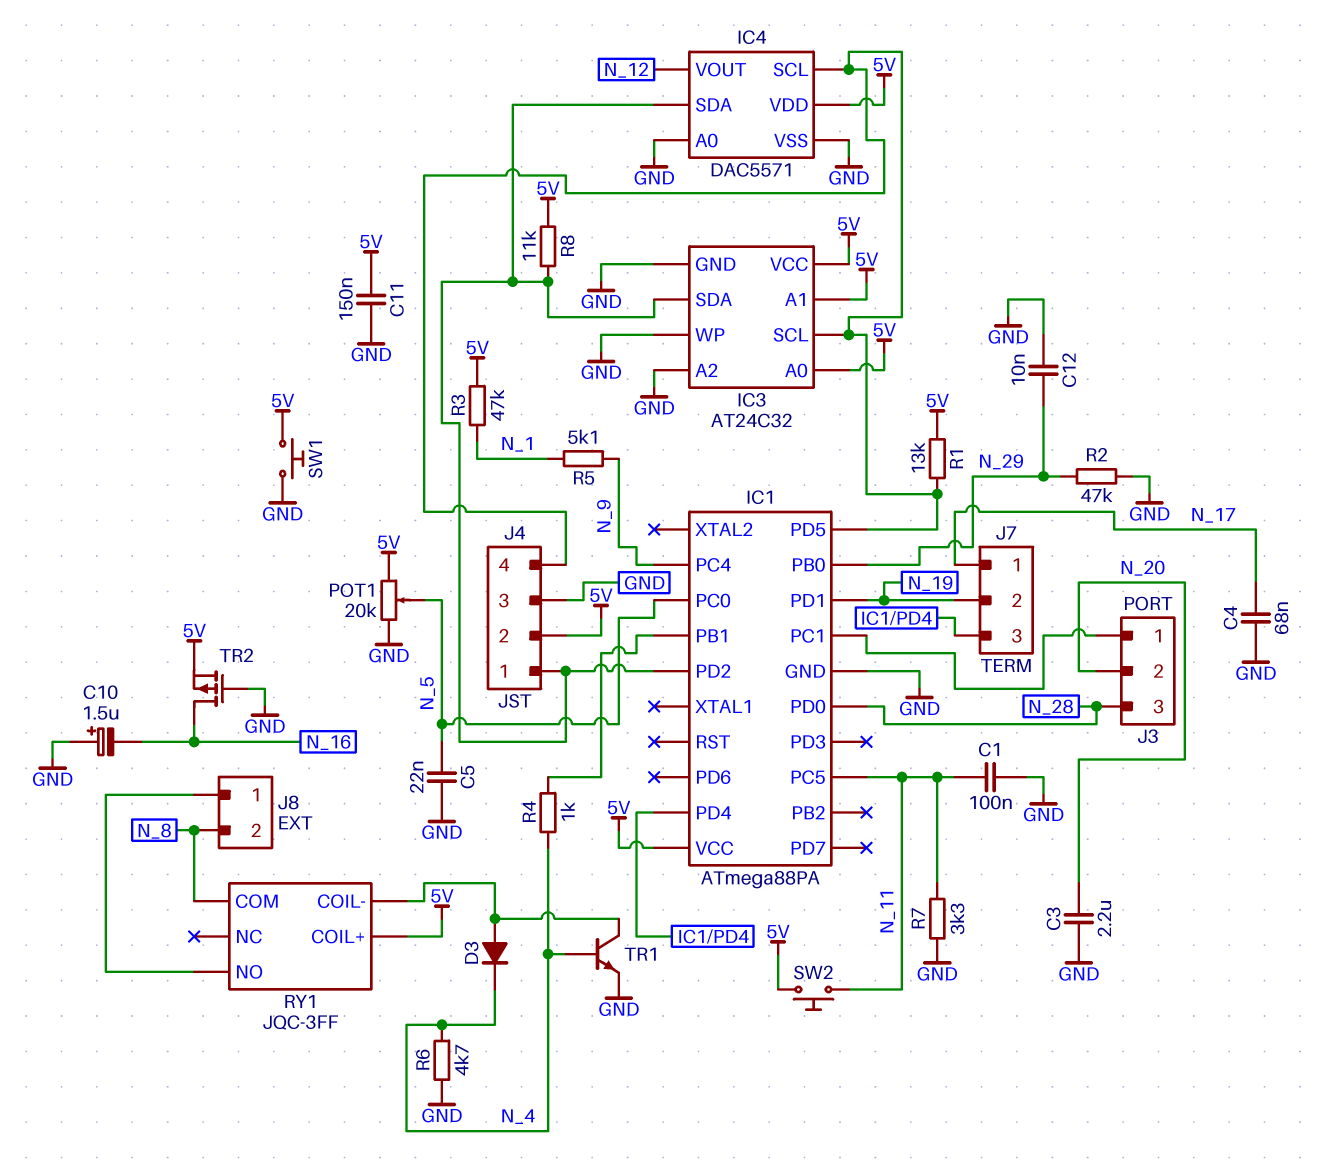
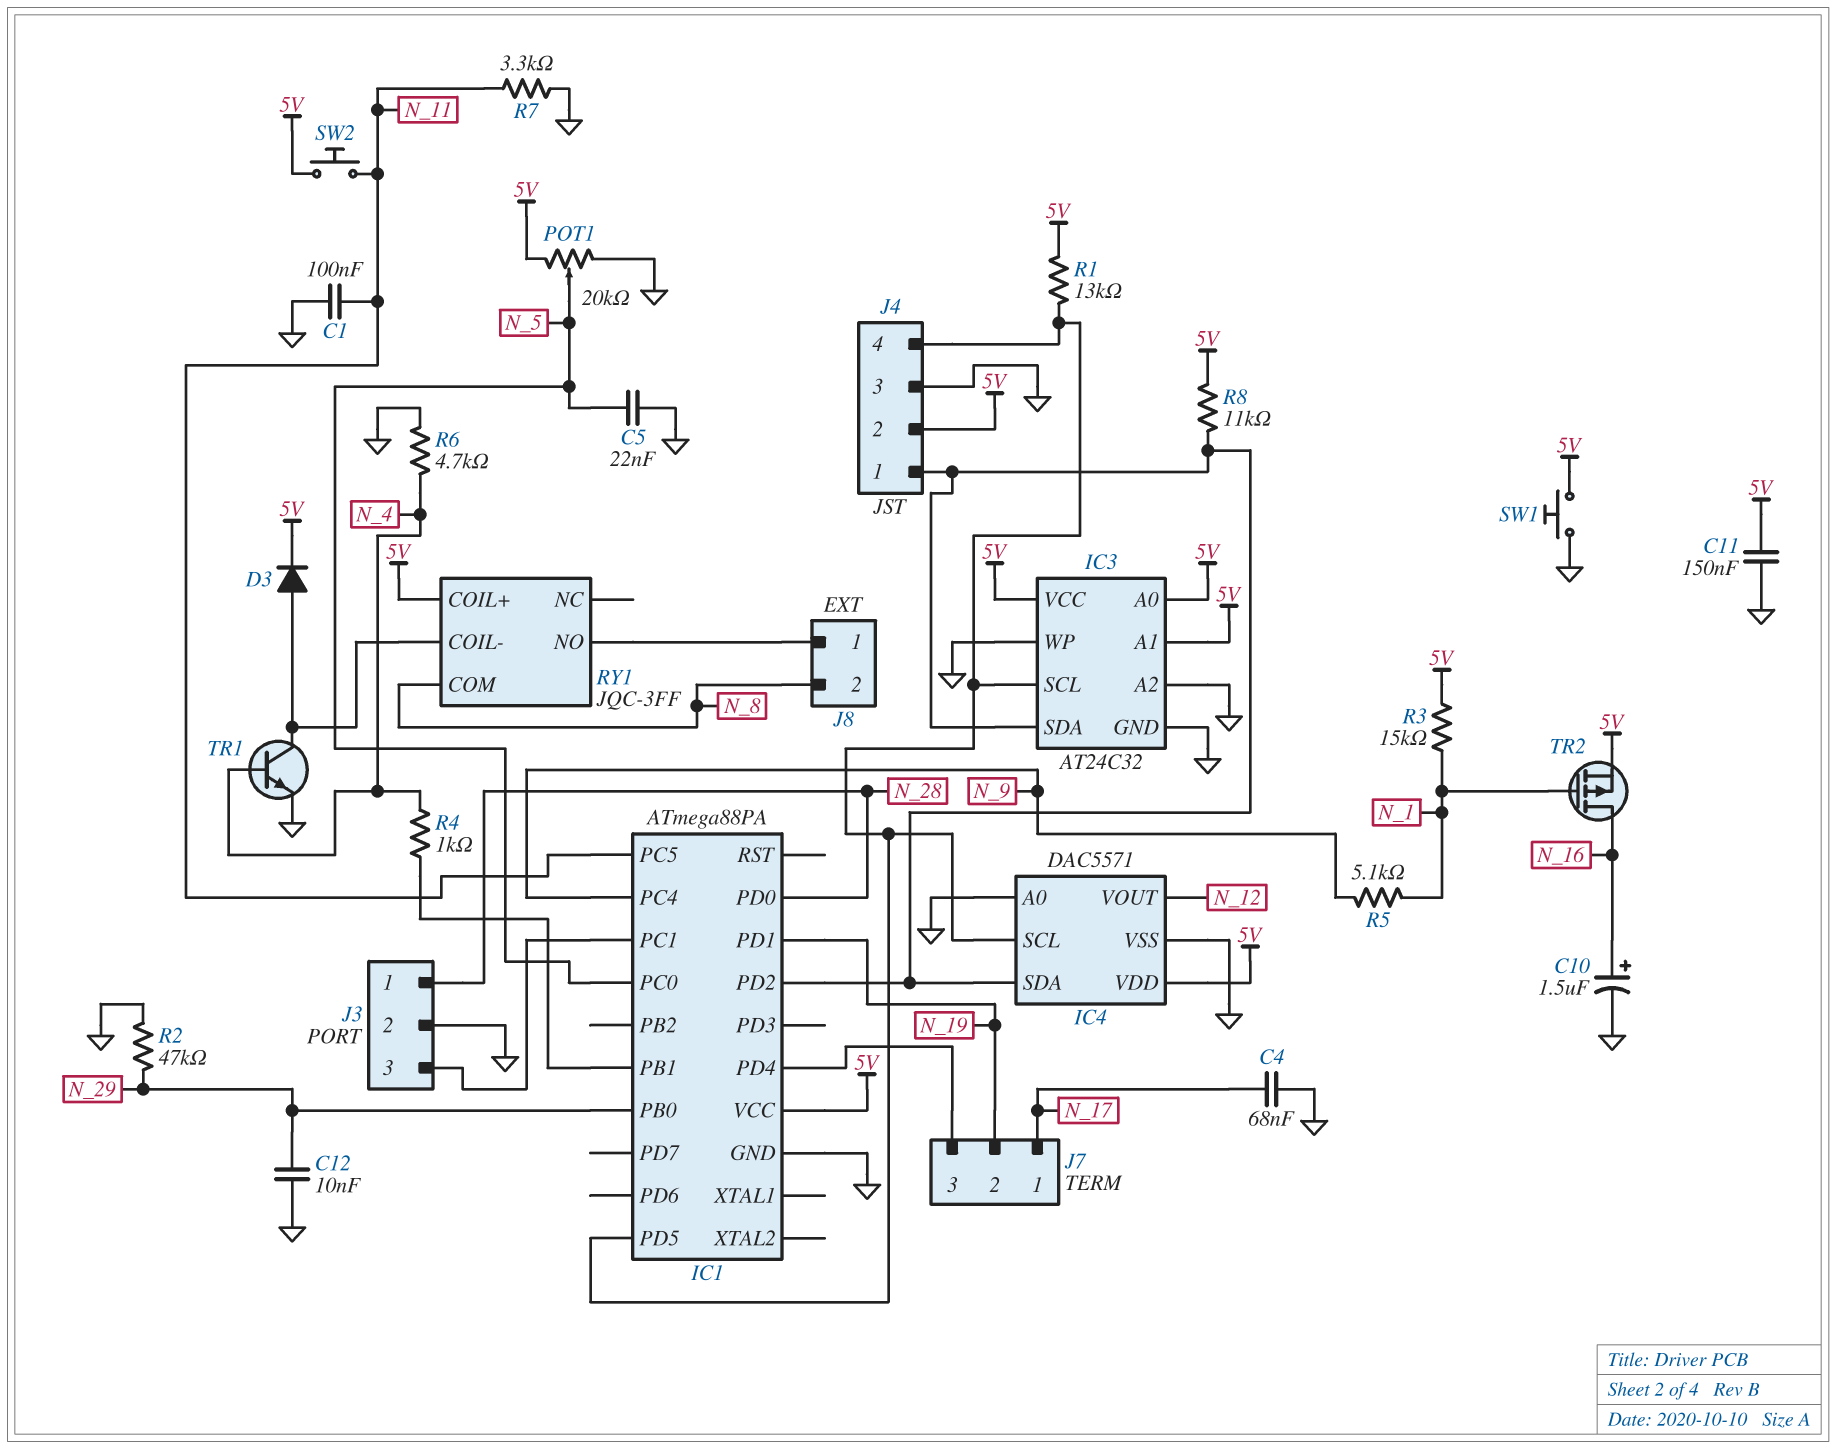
C3: 2.2uF (GND, N_20) -> none
C10: 1.5uF (plus GND, minus N_16) -> 1.5uF (plus N_16, minus GND)
D3: diode (A RY1/COIL-, K N_4) -> diode (A RY1/COIL-, K 5V)
J3 pin 1: IC1/PC1 -> N_28
J3 pin 2: N_20 -> GND
J3 pin 3: N_28 -> IC1/PC1
R3: 47k (5V, N_1) -> 15k (5V, N_1)
TR2: PMOS (G GND, D N_16, S 5V) -> PMOS (G N_1, D N_16, S 5V)

